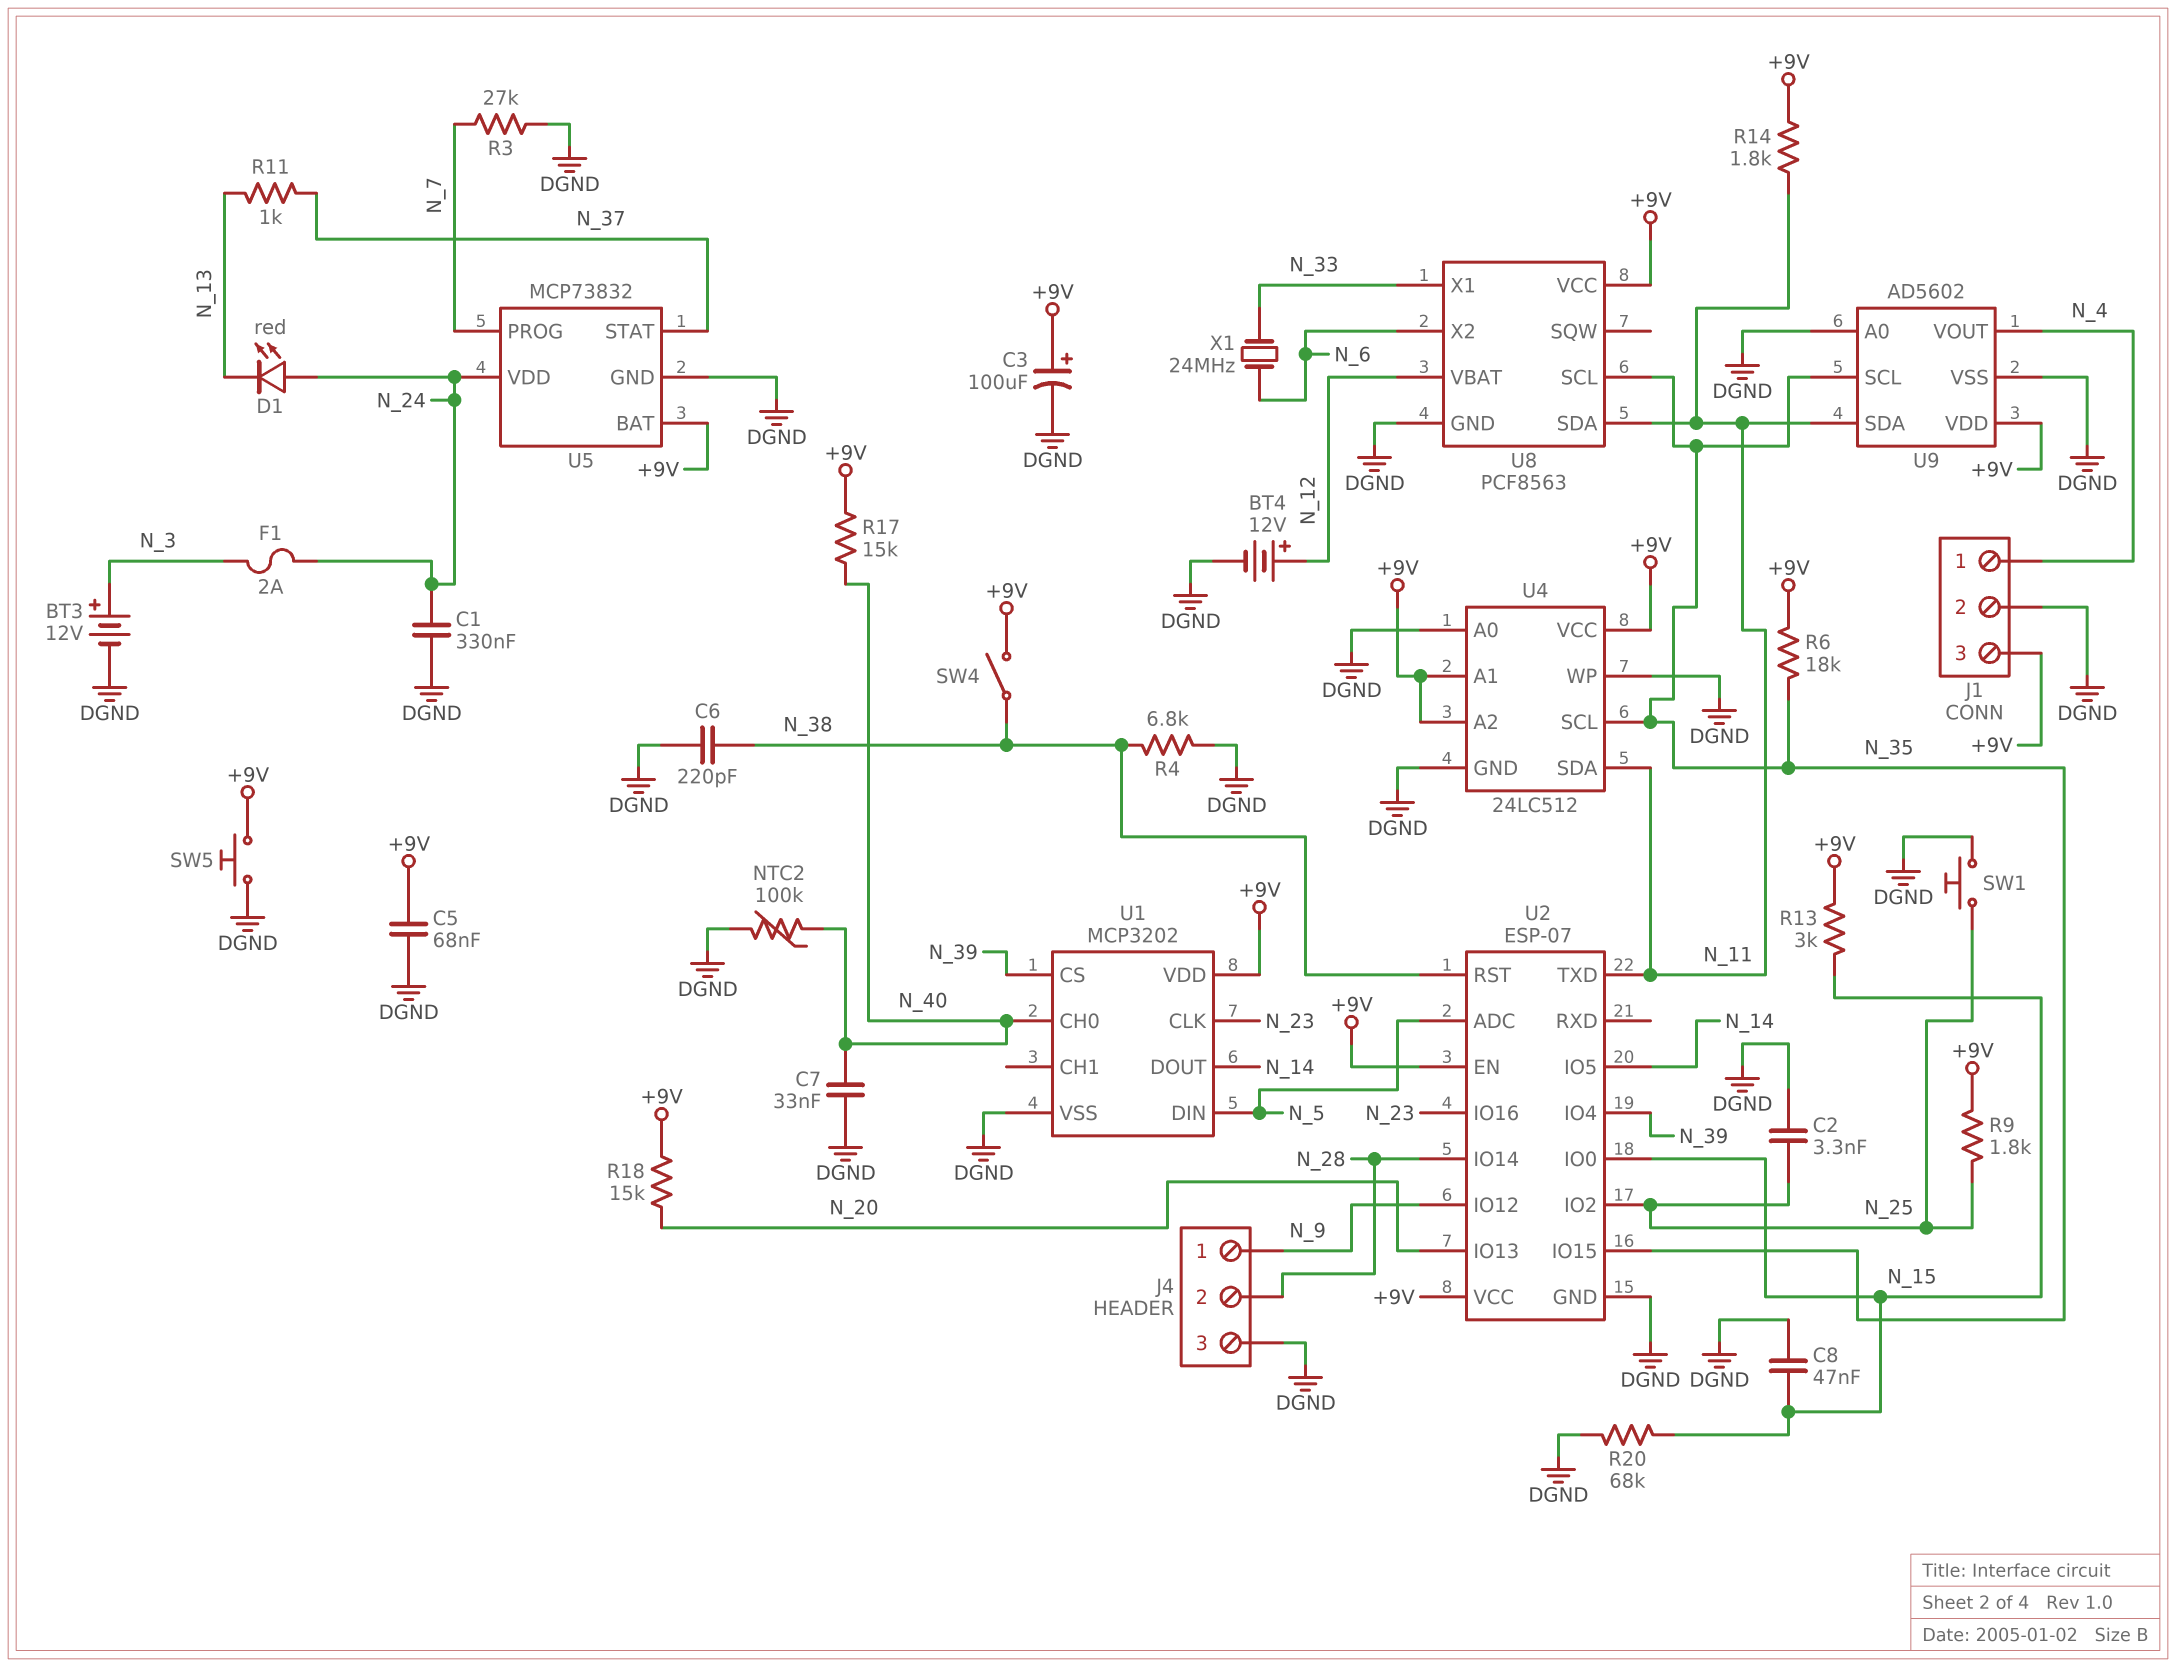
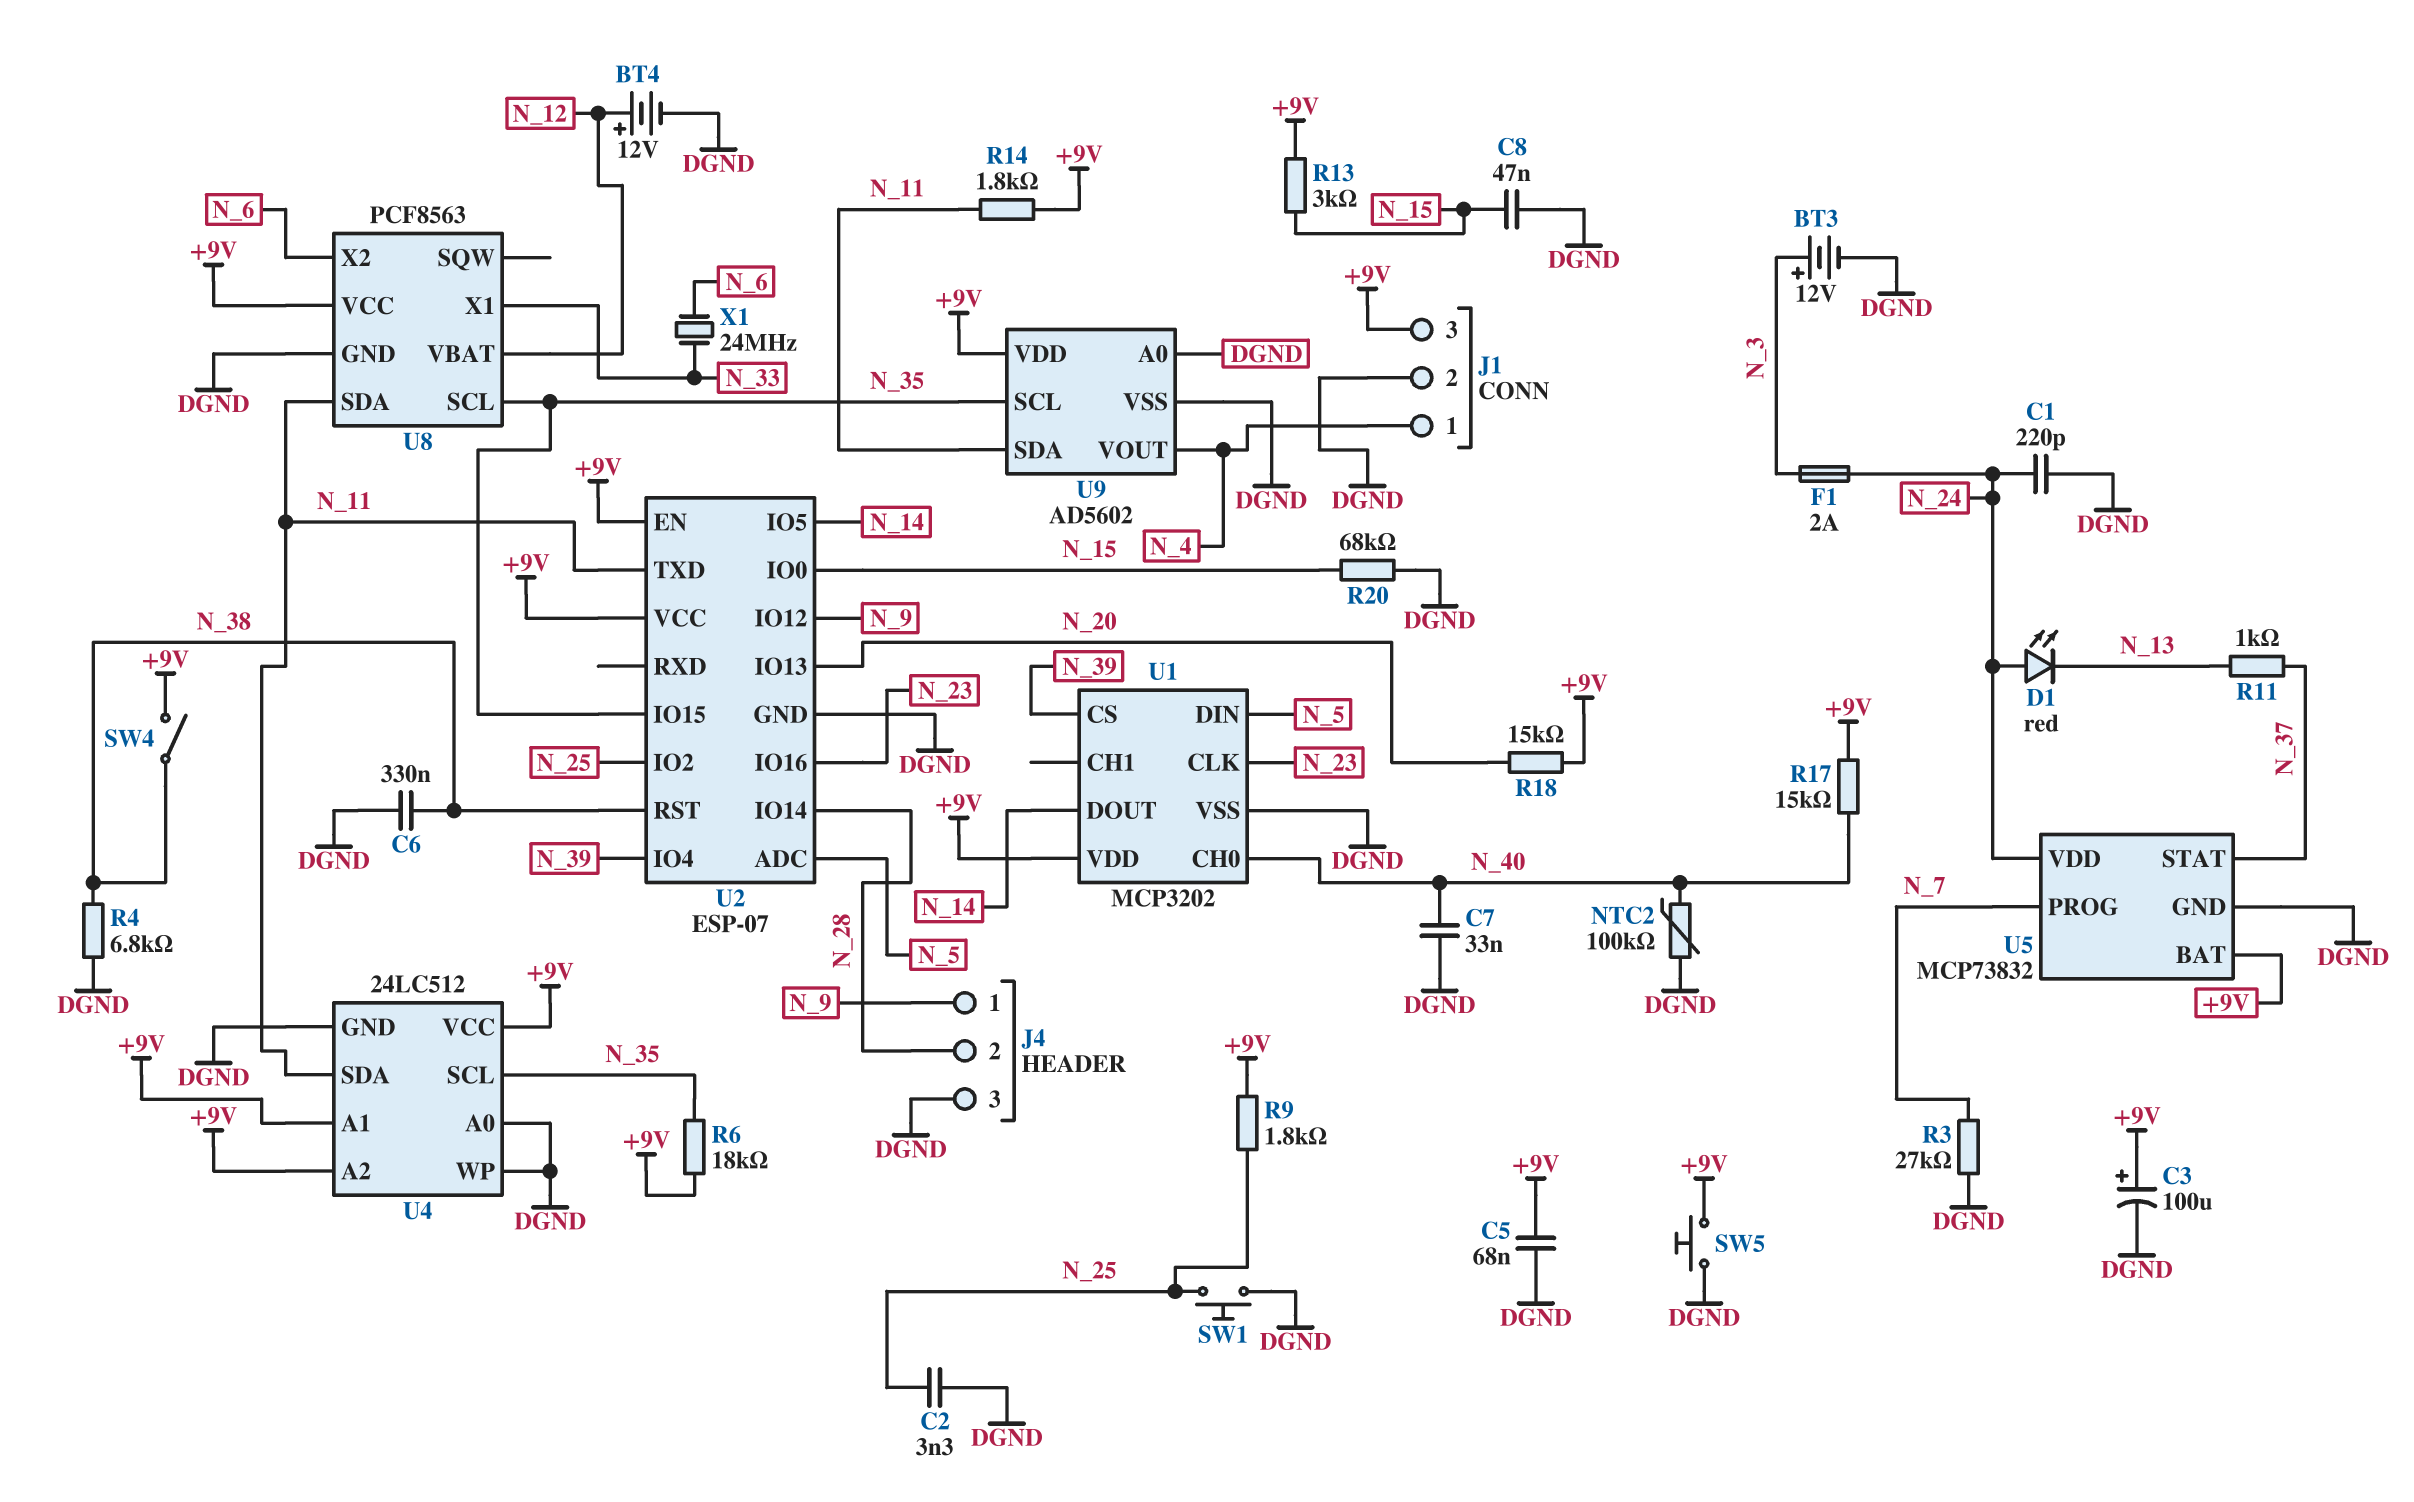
C1: 330nF (DGND, N_24) -> 220pF (DGND, N_24)
C6: 220pF (DGND, N_38) -> 330nF (DGND, N_38)

